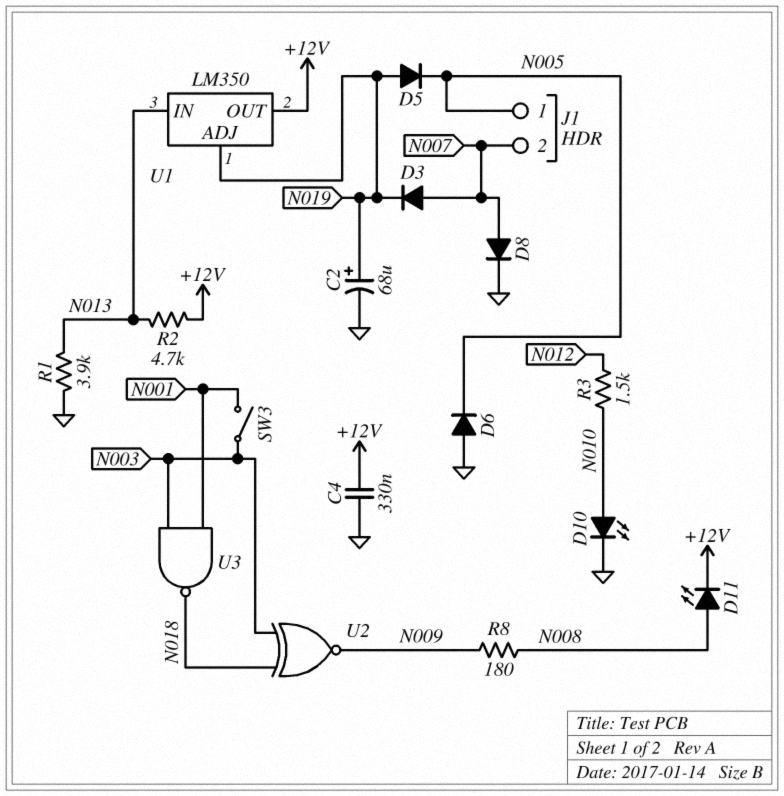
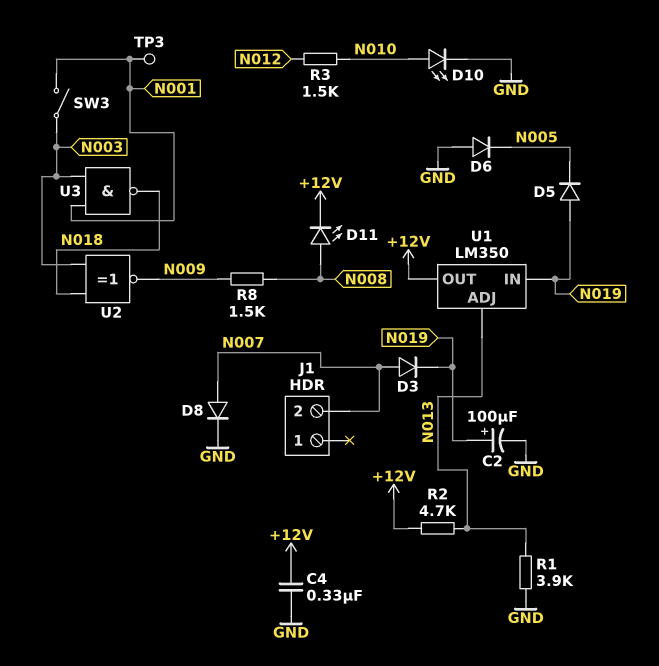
C2: 68uF (plus N019, minus GND) -> 100uF (plus N019, minus GND)
J1 pin 1: N005 -> none
R8: 180 (N008, N009) -> 1.5k (N008, N009)
TP3: none -> test point (N001)
U1 pin ADJ: N019 -> N013
U1 pin IN: N013 -> N019

